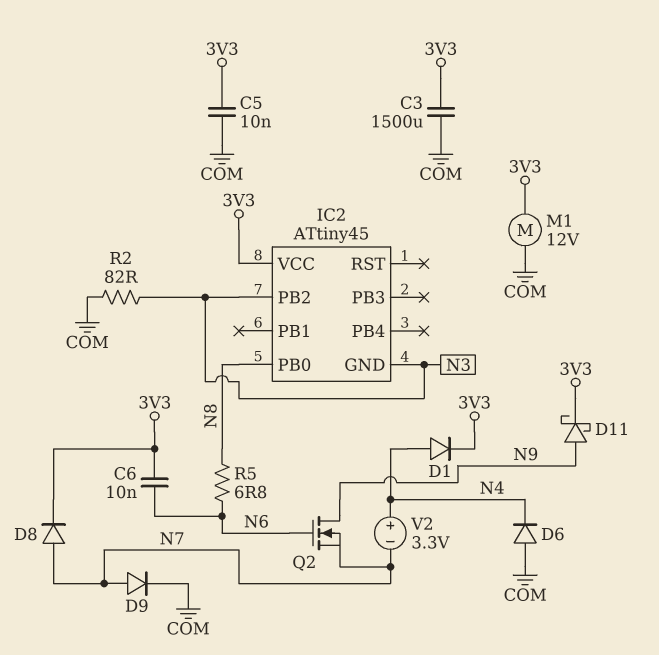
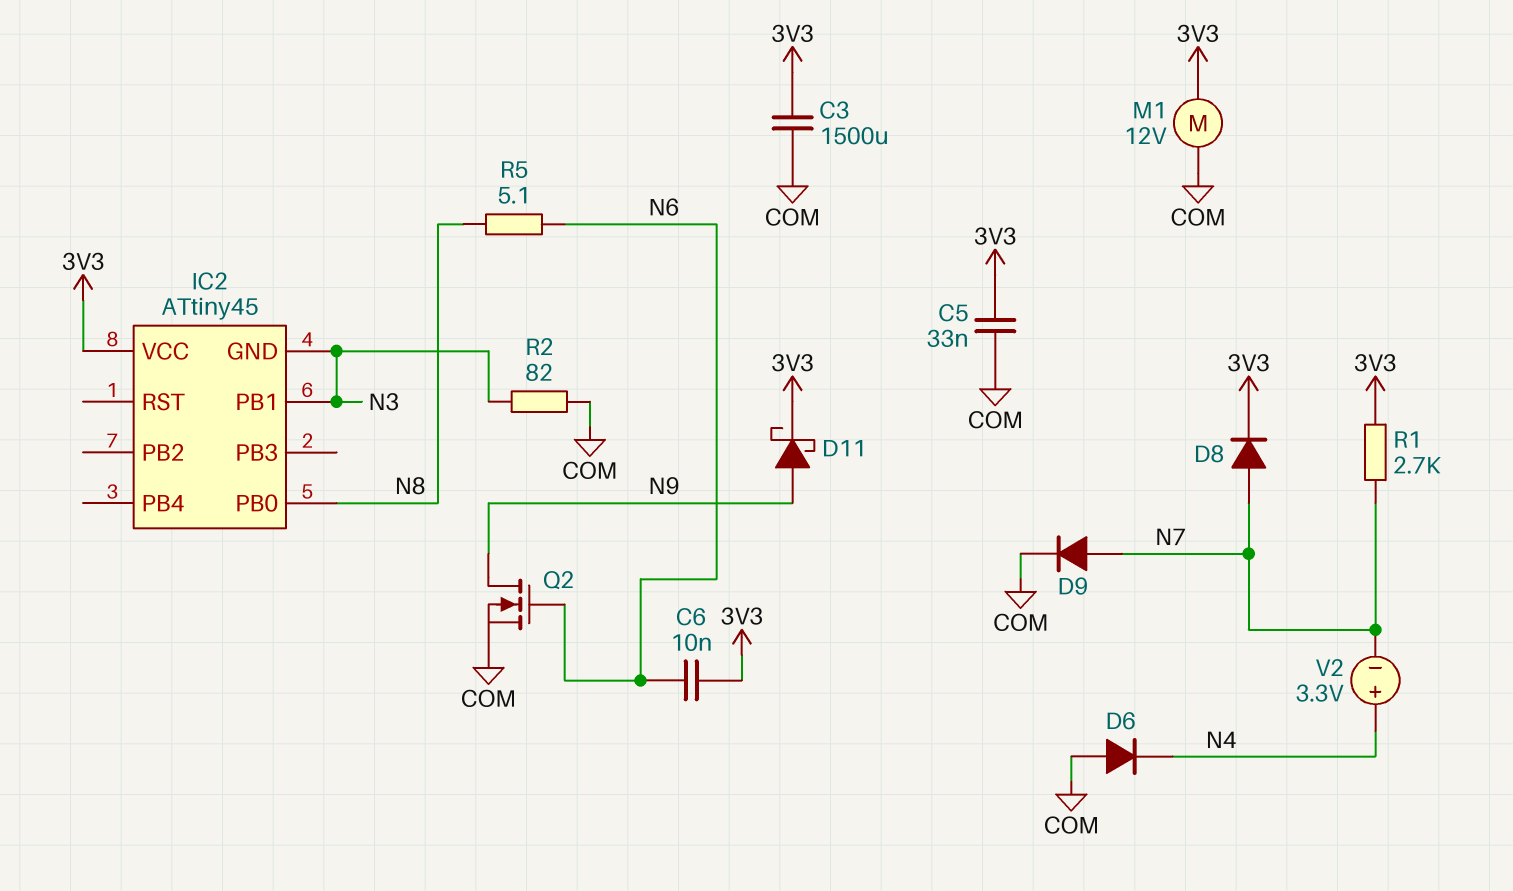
C5: 10nF (3V3, COM) -> 33nF (3V3, COM)
D1: diode (A N4, K 3V3) -> none
IC2 pin PB1: none -> N3
IC2 pin PB2: N3 -> none
Q2: NMOS (G N6, D N9, S N7) -> NMOS (G N6, D N9, S COM)
R1: none -> 2.7k (3V3, N7)
R5: 6.8 (N6, N8) -> 5.1 (N6, N8)

